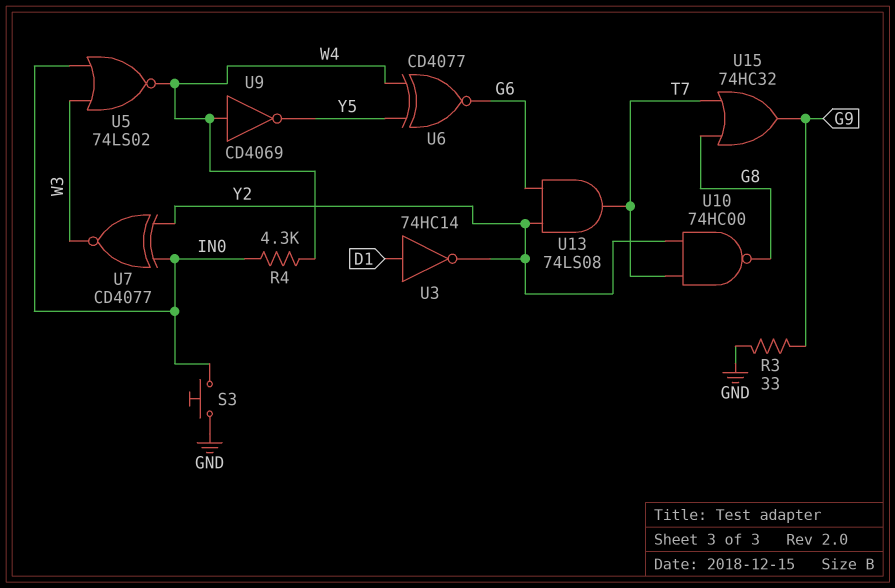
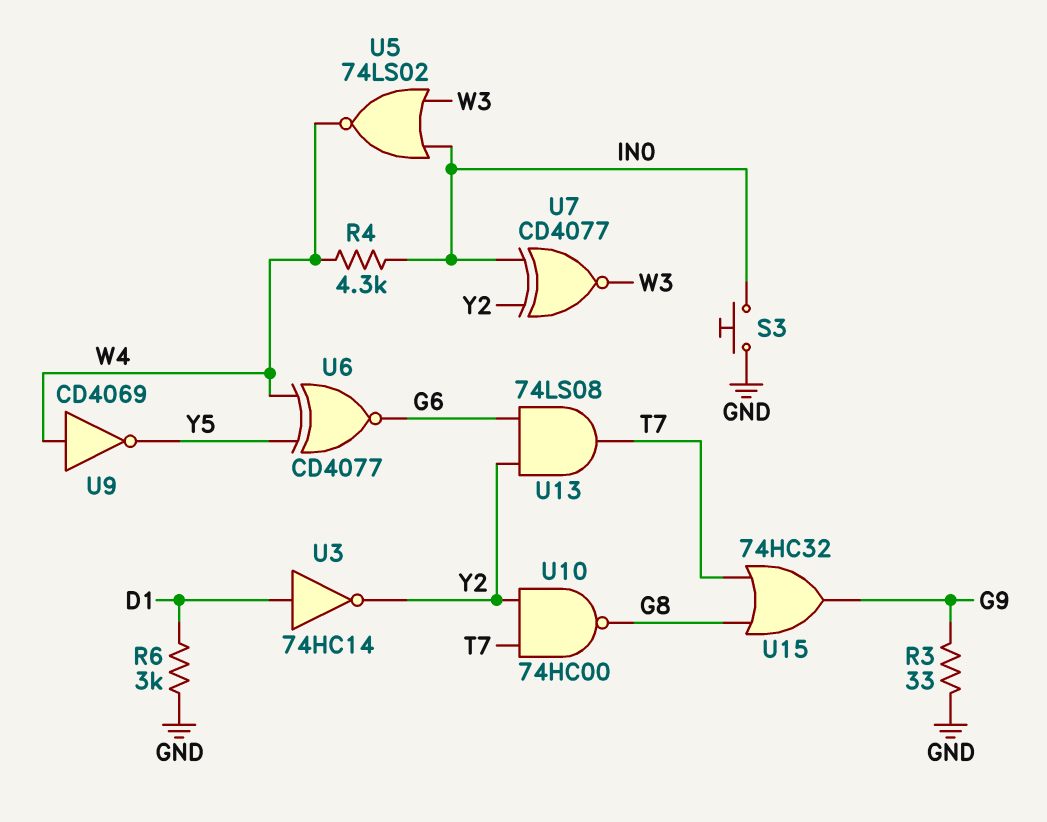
R6: none -> 3k (D1, GND)

